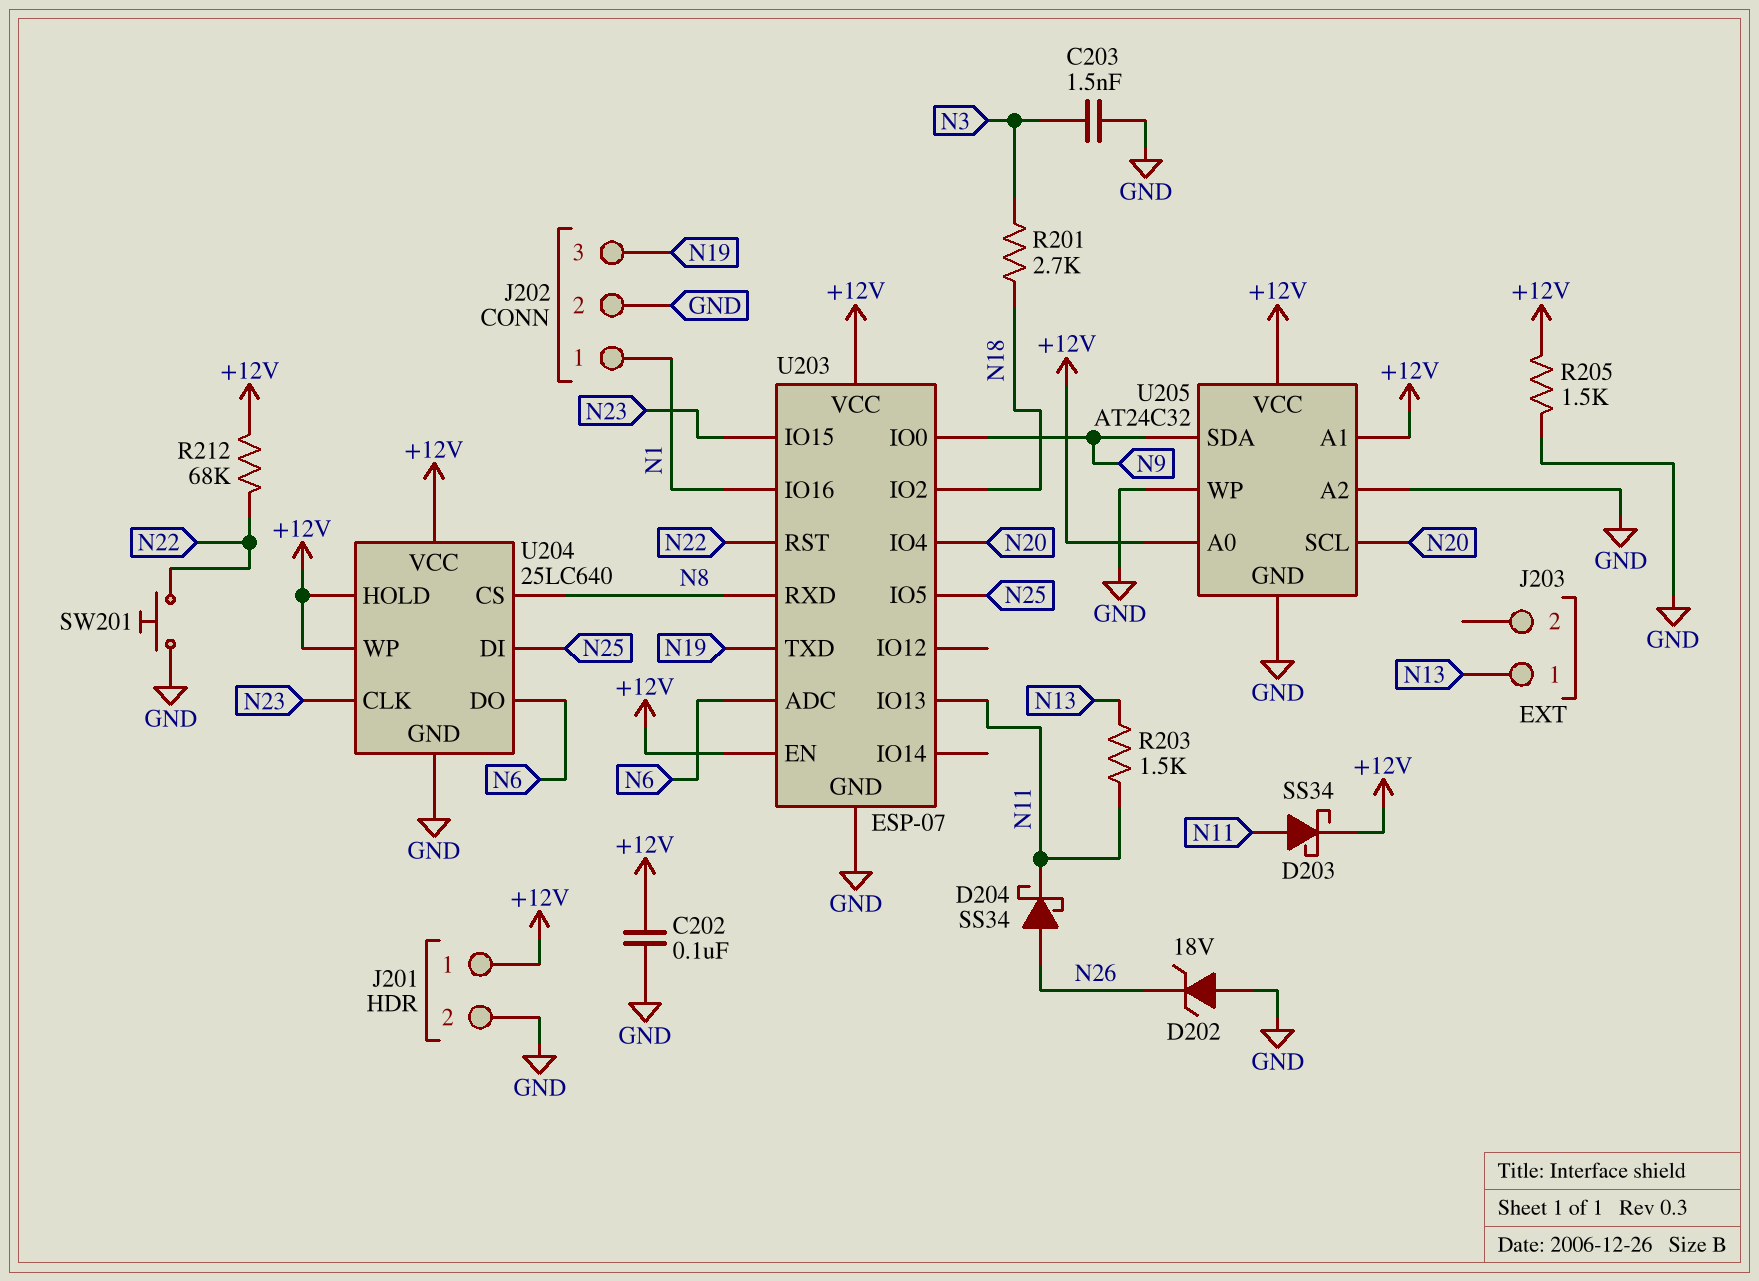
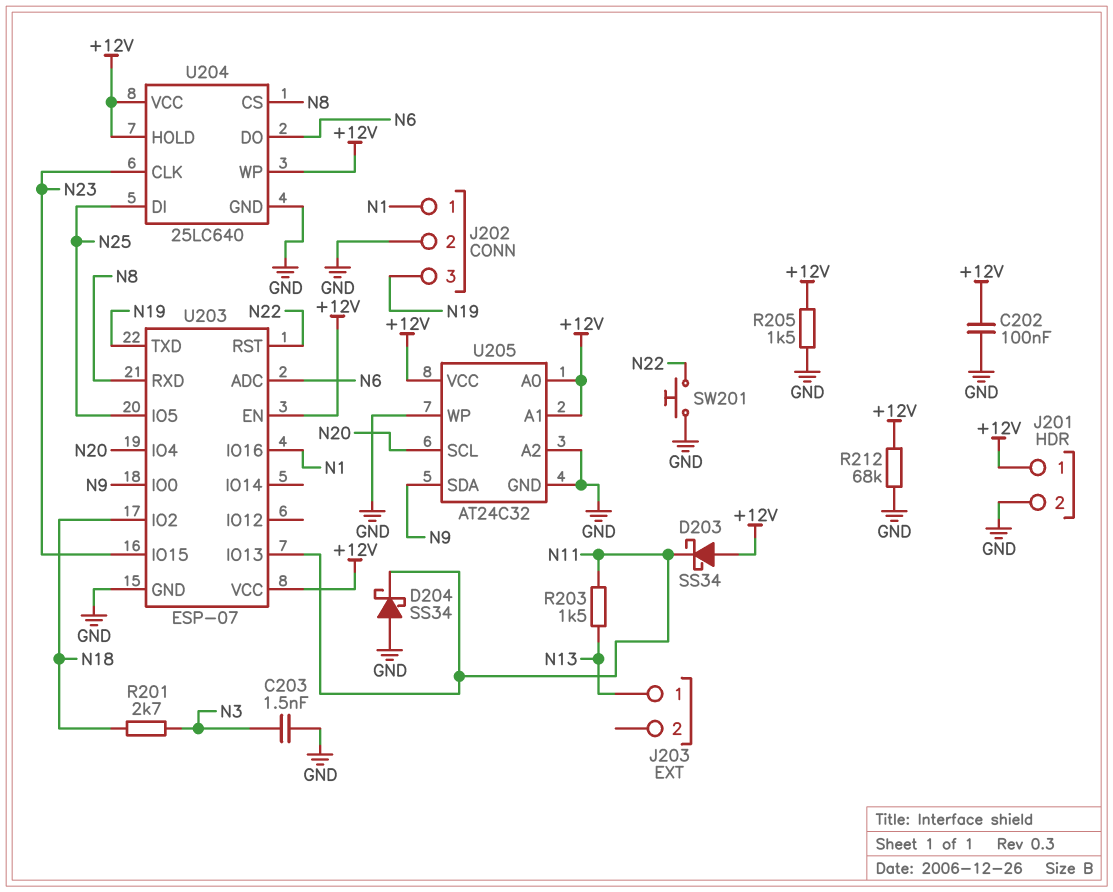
D202: zener 18V (A GND, K N26) -> none
D203: schottky SS34 (A N11, K +12V) -> schottky SS34 (A +12V, K N11)
D204: schottky SS34 (A N26, K N11) -> schottky SS34 (A GND, K N11)
R212: 68k (+12V, N22) -> 68k (+12V, GND)

